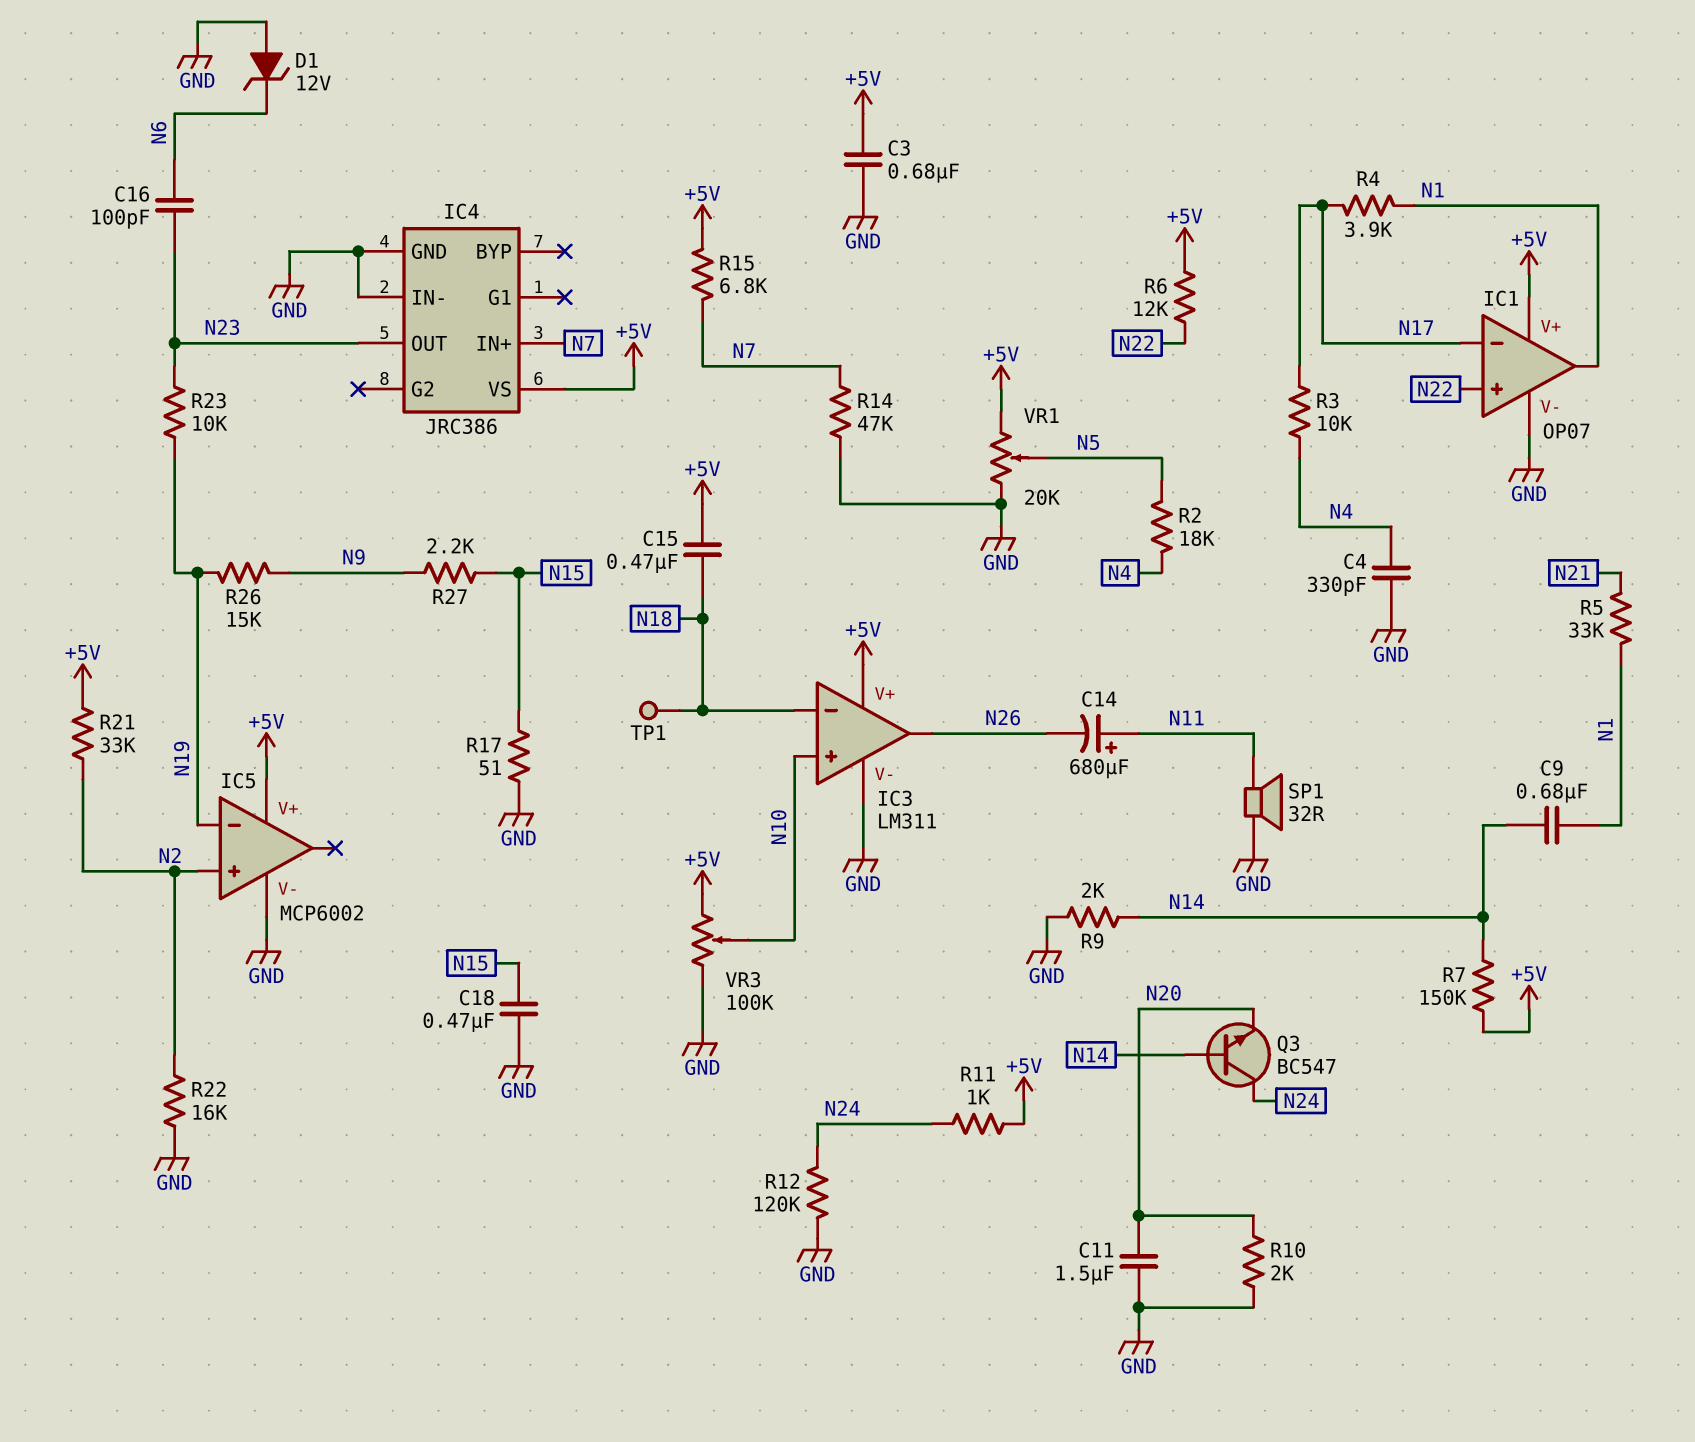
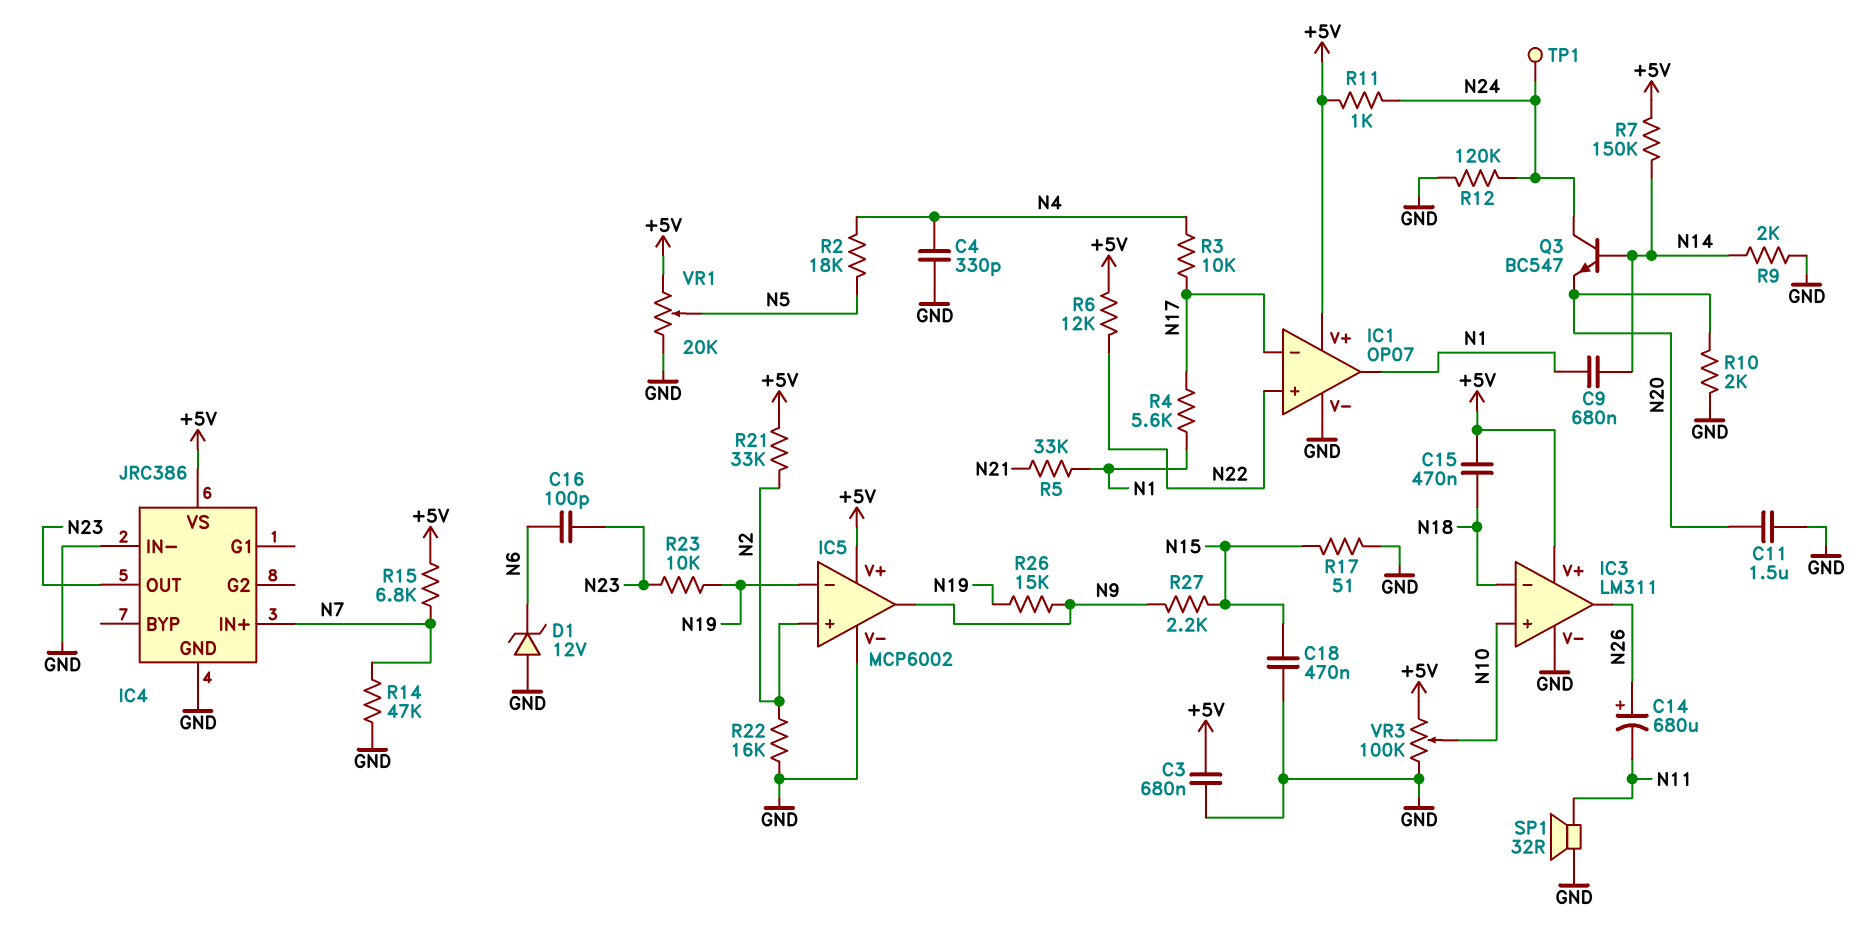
C14: 680uF (plus N11, minus N26) -> 680uF (plus N26, minus N11)
IC5 pin out: none -> N9
R4: 3.9k (N1, N17) -> 5.6k (N1, N17)
TP1: test point (N18) -> test point (N24)

